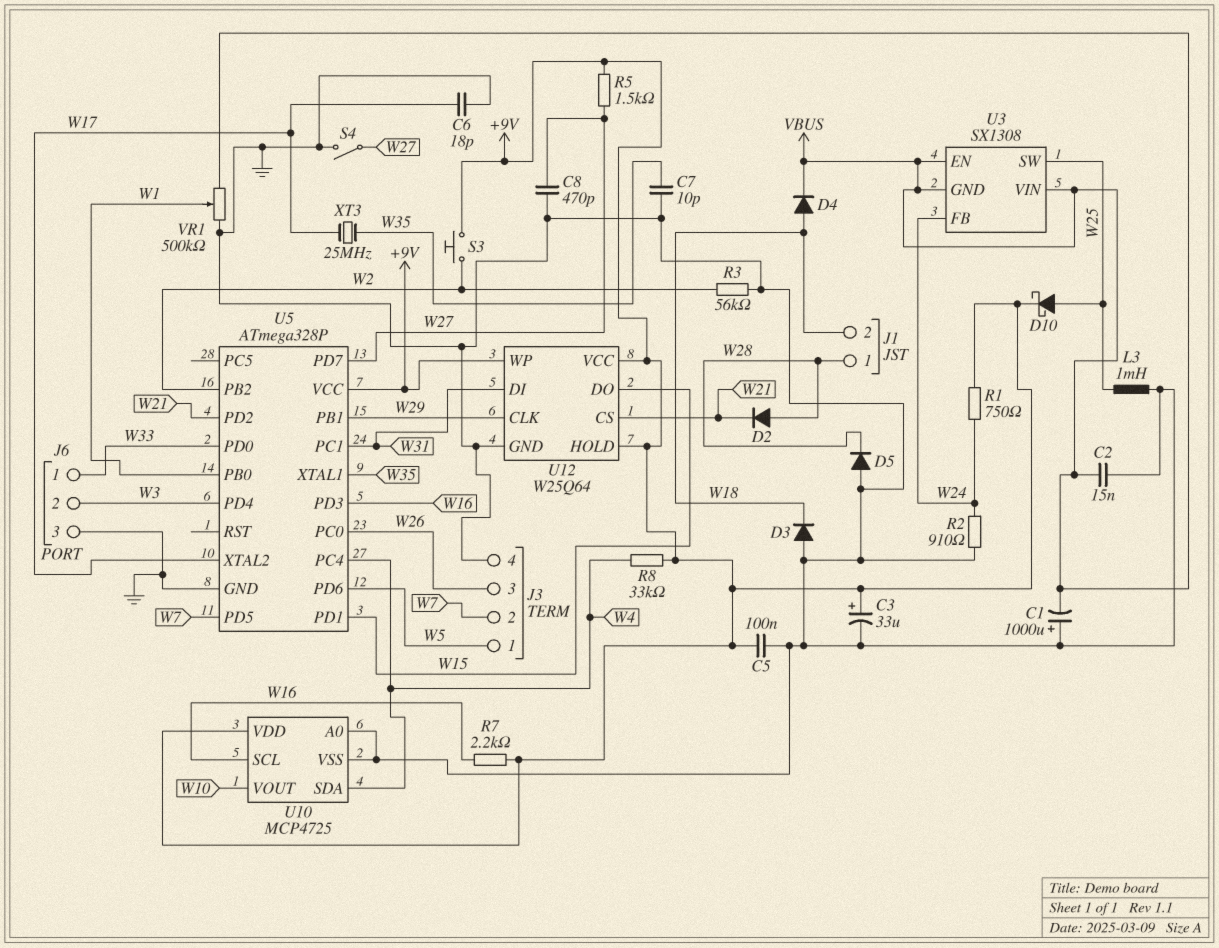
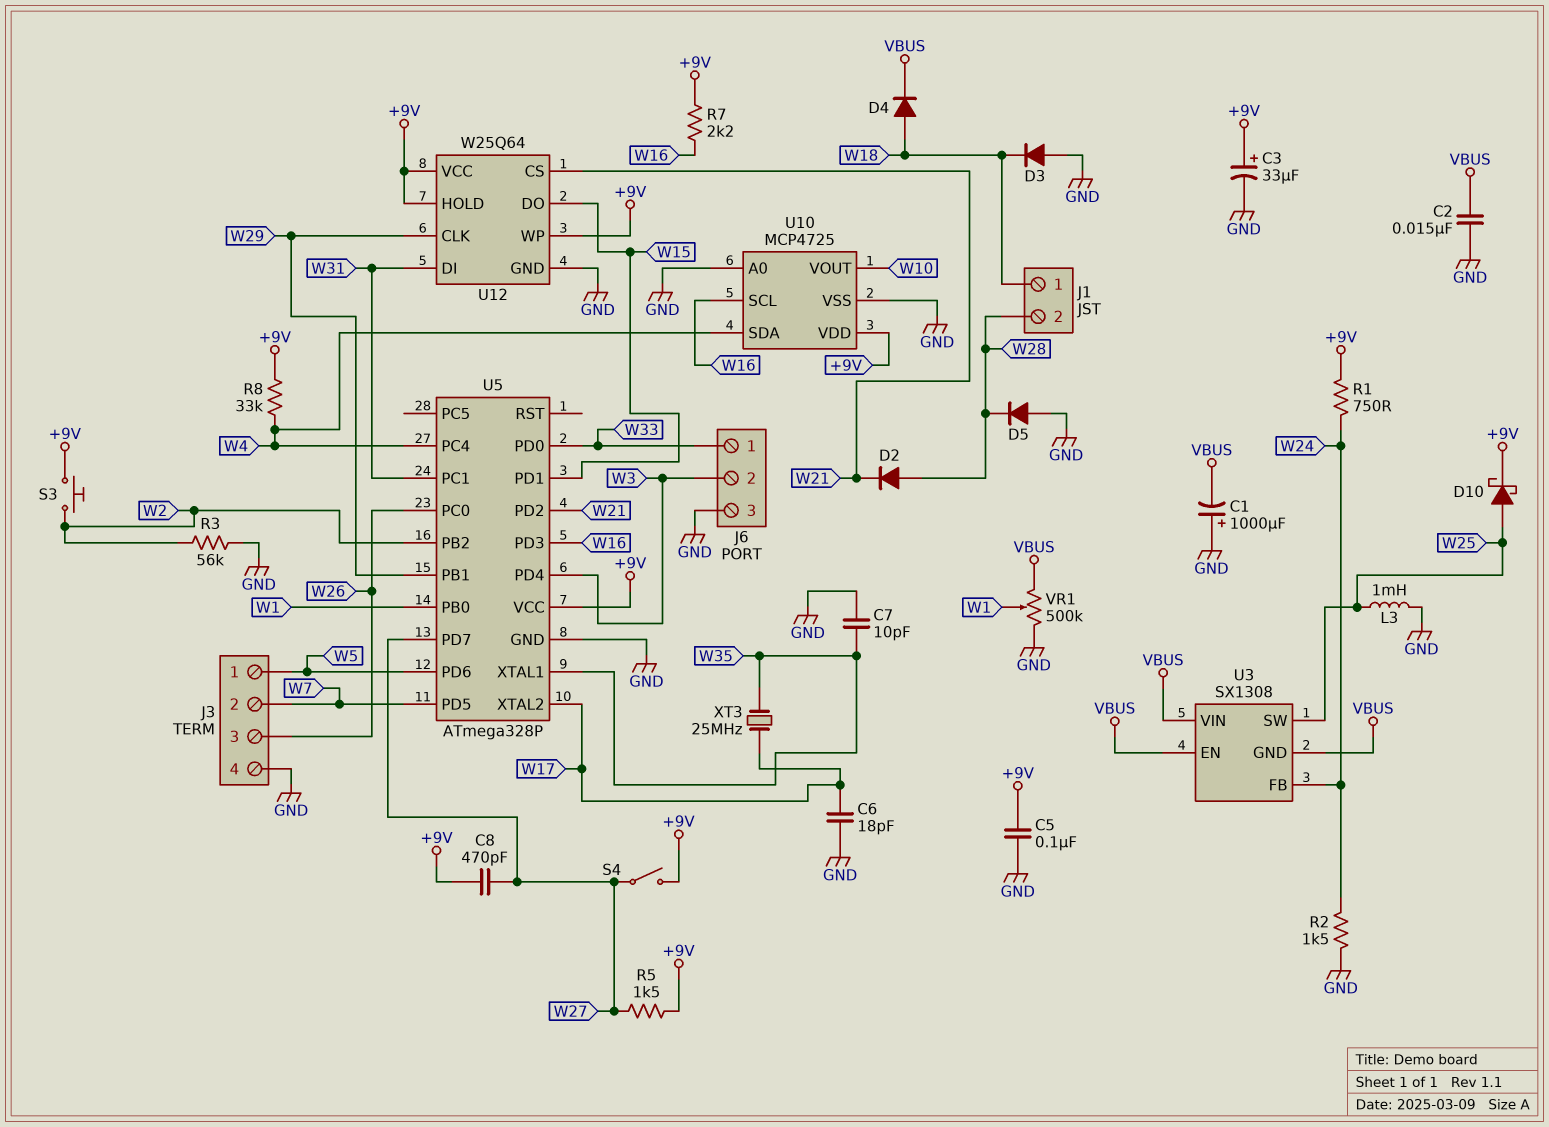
C8: 470pF (GND, W27) -> 470pF (+9V, W27)
J1 pin 1: W28 -> W18
J1 pin 2: W18 -> W28
R2: 910 (GND, W24) -> 1.5k (GND, W24)
S4: switch (GND, W27) -> switch (+9V, W27)

